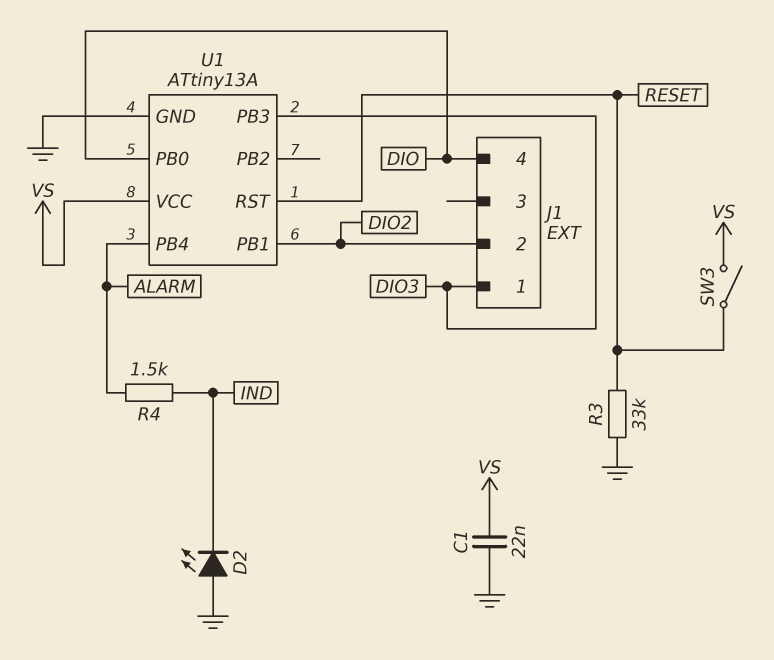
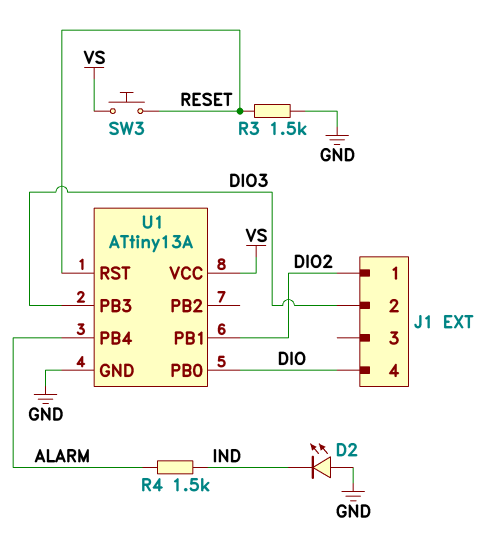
C1: 22nF (GND, VS) -> none
J1 pin 1: DIO3 -> DIO2
J1 pin 2: DIO2 -> DIO3
R3: 33k (GND, RESET) -> 1.5k (GND, RESET)
SW3: switch (RESET, VS) -> button (RESET, VS)

